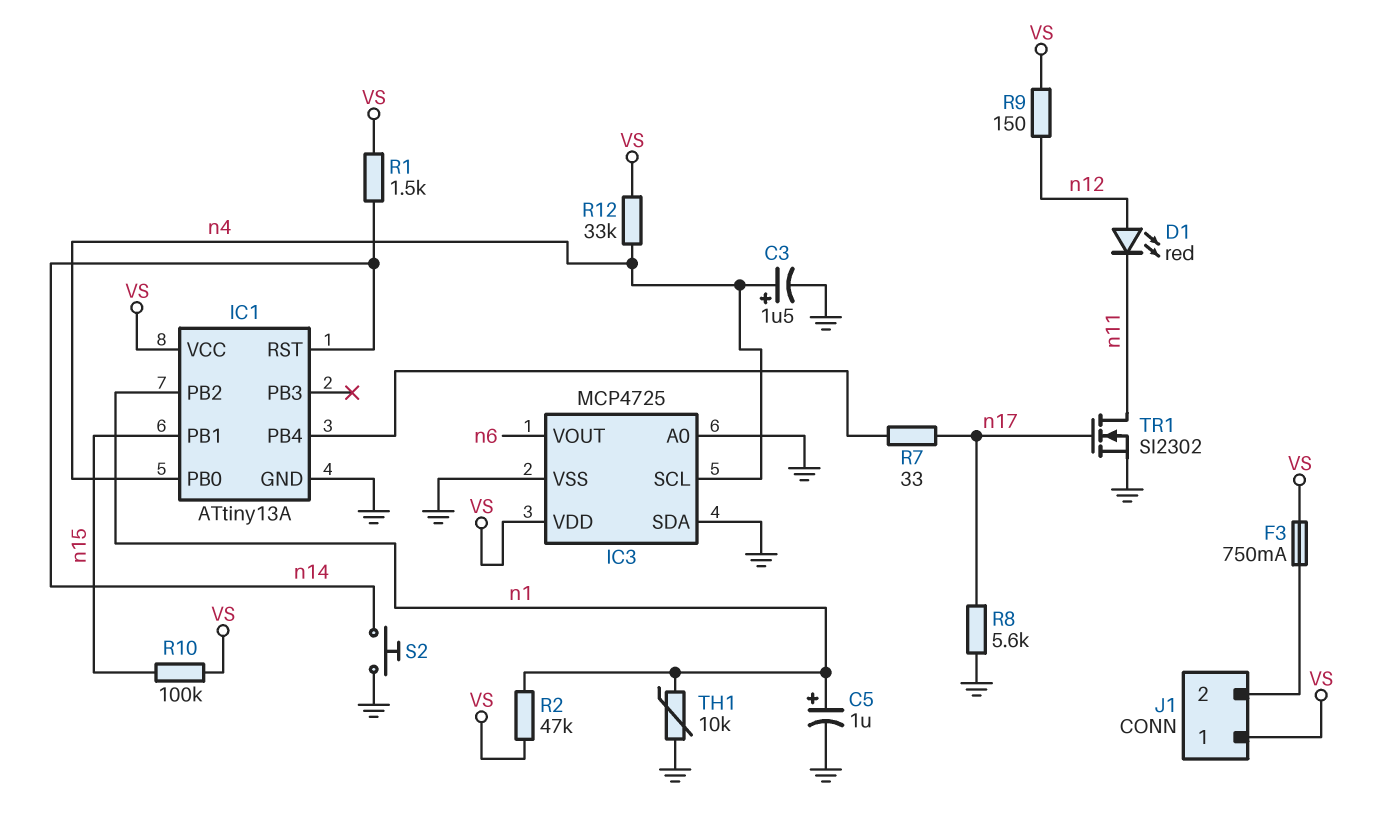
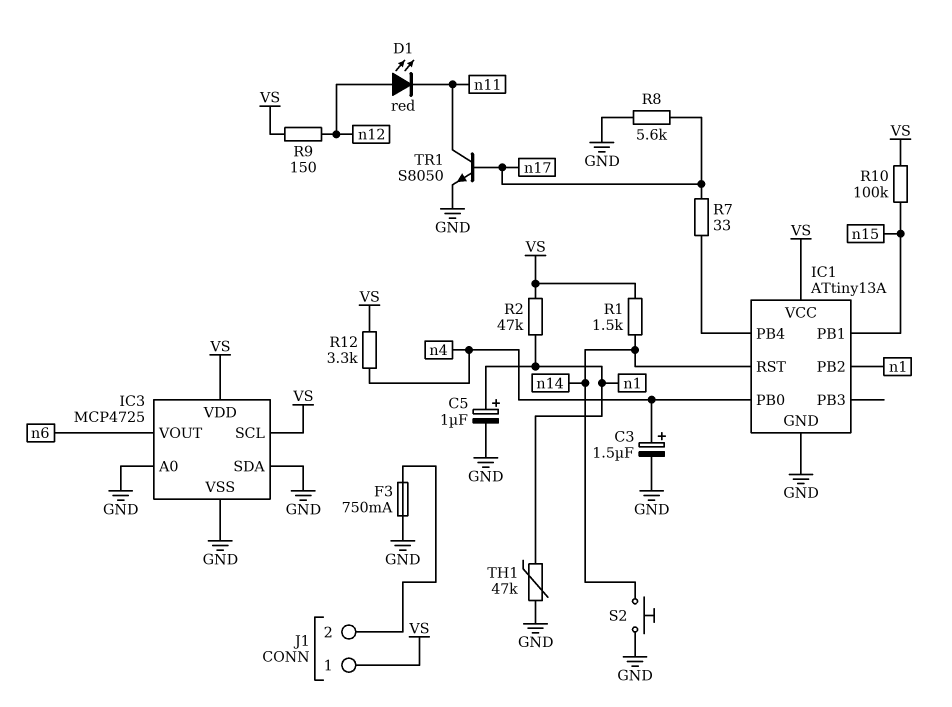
F3: 750mA (J1/2, VS) -> 750mA (GND, J1/2)
IC3 pin SCL: n4 -> VS
R12: 33k (VS, n4) -> 3.3k (VS, n4)
TH1: 10k (GND, n1) -> 47k (GND, n1)
TR1: NMOS SI2302 (G n17, D n11, S GND) -> NPN S8050 (B n17, C n11, E GND)

